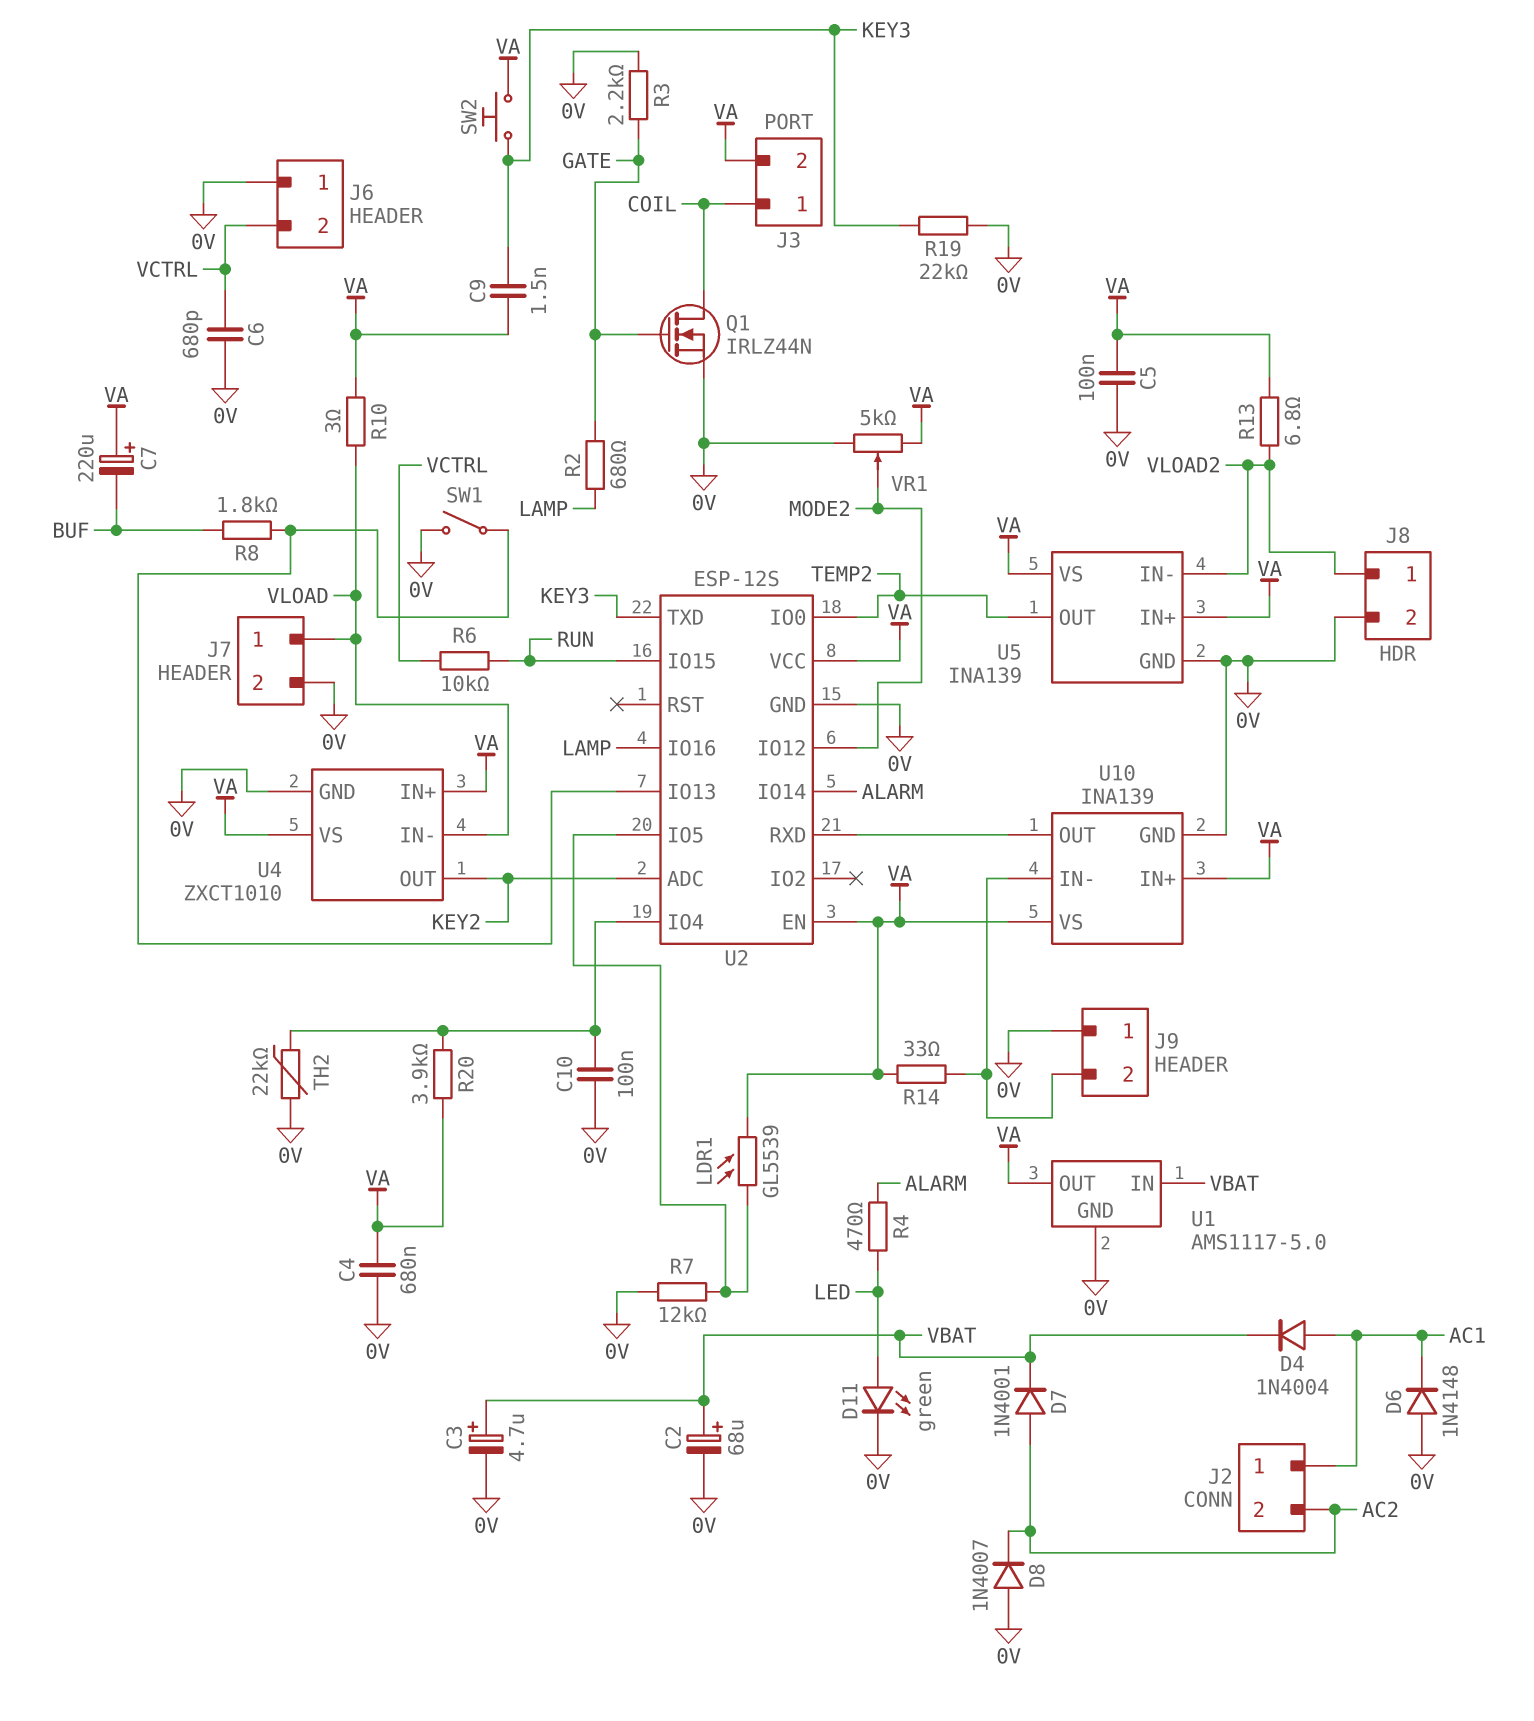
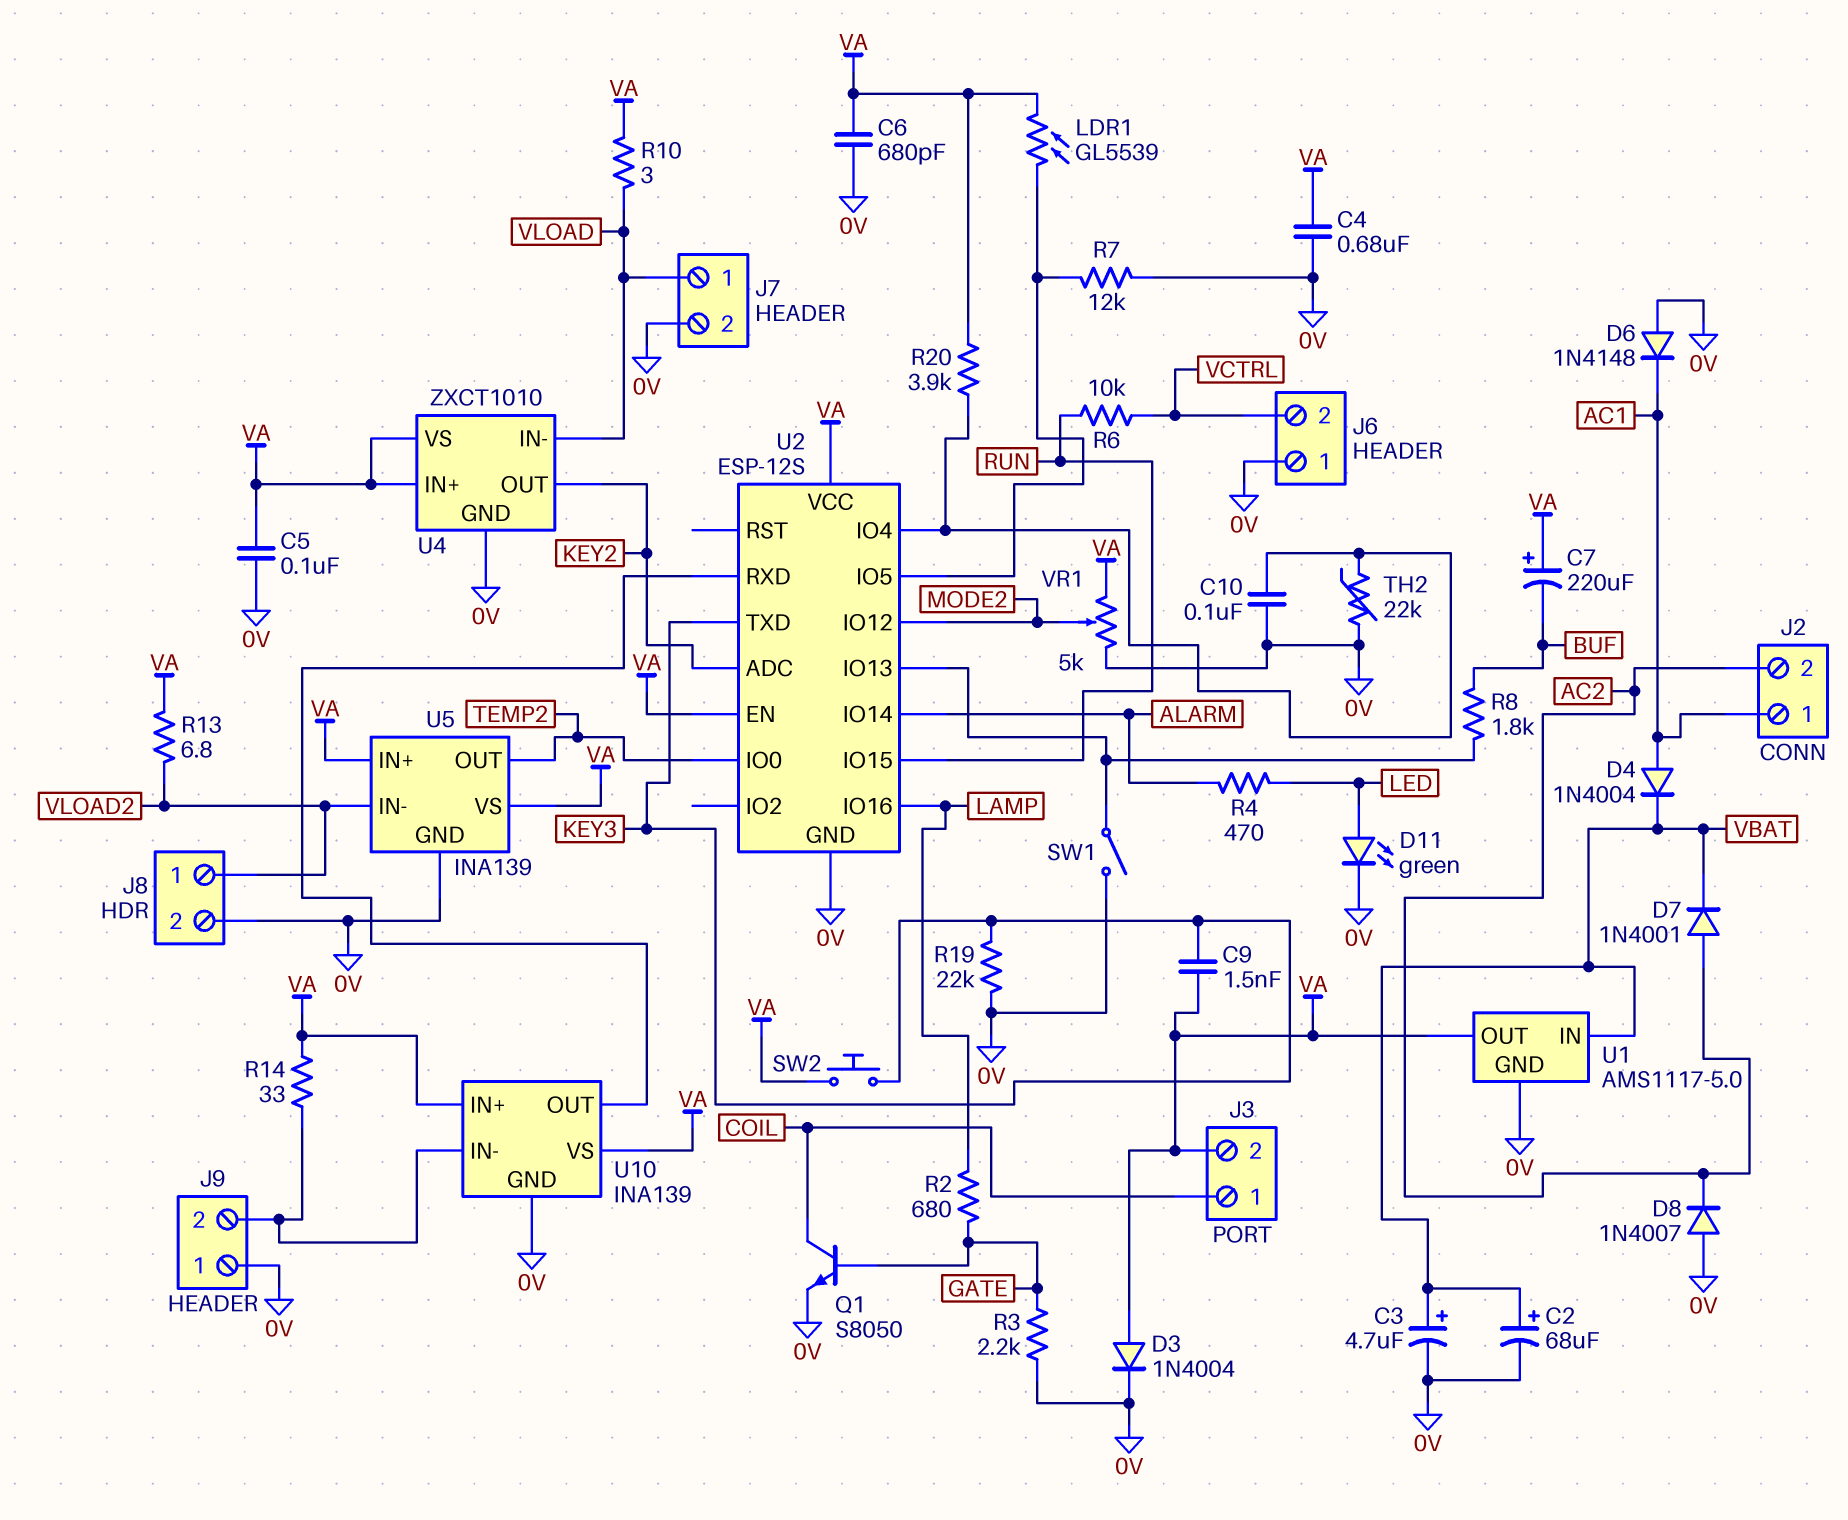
C6: 680pF (0V, VCTRL) -> 680pF (0V, VA)
D3: none -> diode 1N4004 (A VA, K 0V)
Q1: NMOS IRLZ44N (G GATE, D COIL, S 0V) -> NPN S8050 (B GATE, C COIL, E 0V)

